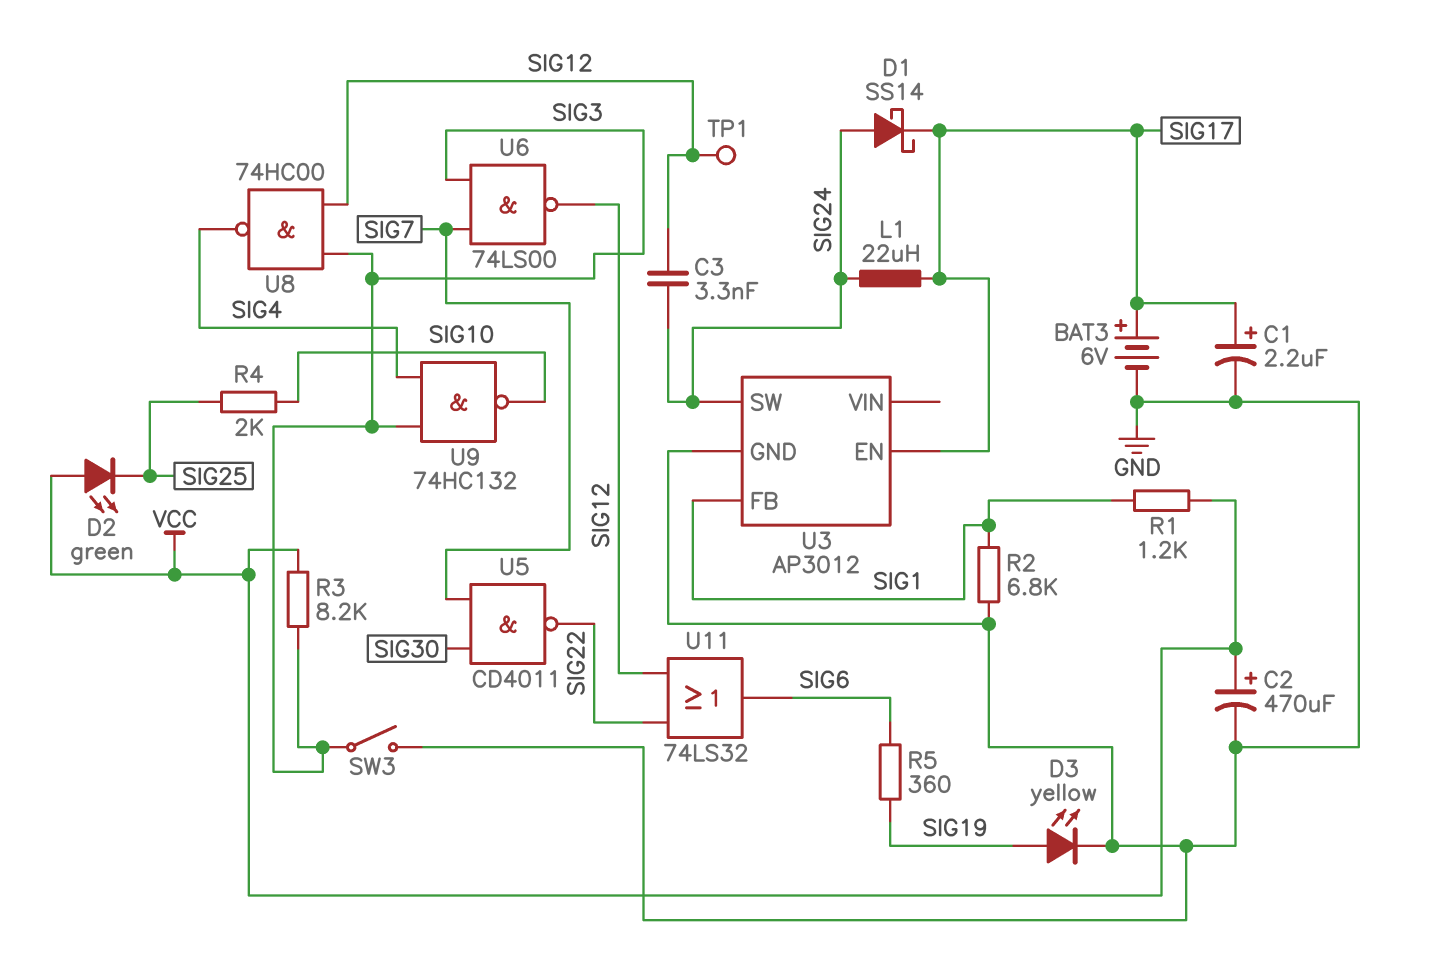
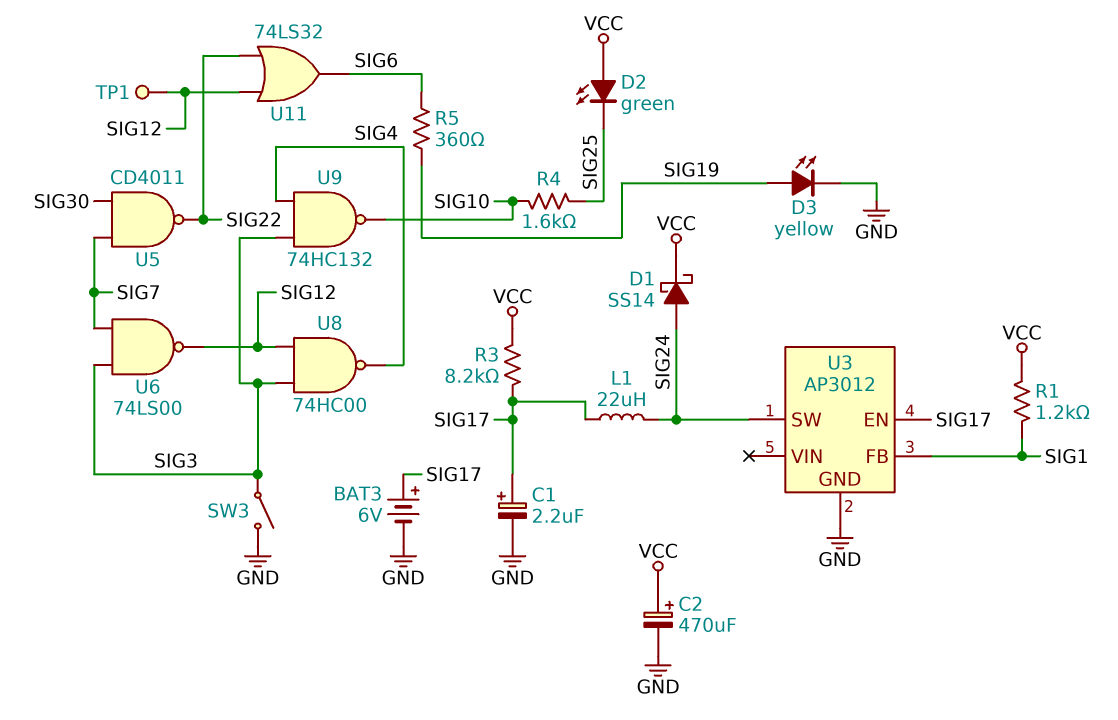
C3: 3.3nF (SIG12, SIG24) -> none
D1: schottky SS14 (A SIG24, K SIG17) -> schottky SS14 (A SIG24, K VCC)
R2: 6.8k (GND, SIG1) -> none
R3: 8.2k (SIG3, VCC) -> 8.2k (SIG17, VCC)
R4: 2k (SIG10, SIG25) -> 1.6k (SIG10, SIG25)

